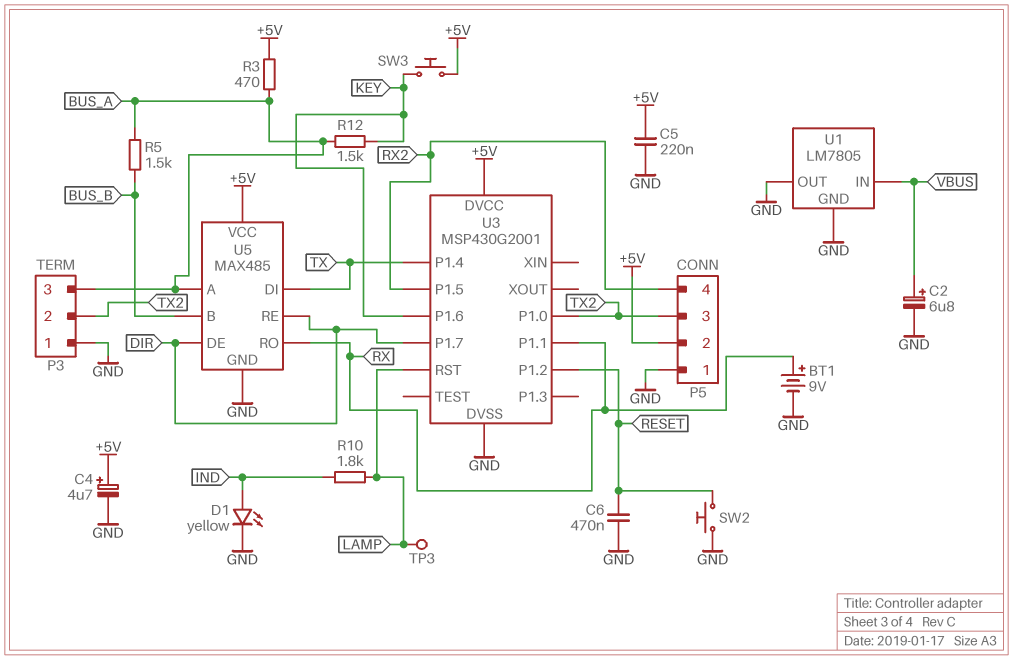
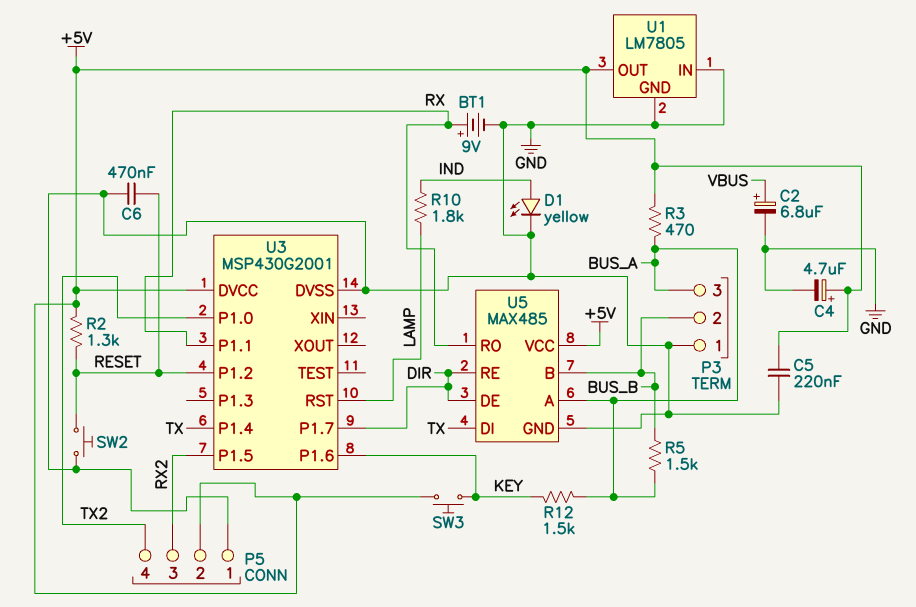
P3 pin 2: TX2 -> BUS_B
P5 pin 3: TX2 -> RX2
P5 pin 4: RX2 -> TX2
R2: none -> 1.3k (+5V, RESET)
TP3: test point (LAMP) -> none
U1 pin IN: VBUS -> GND
U1 pin OUT: GND -> +5V

